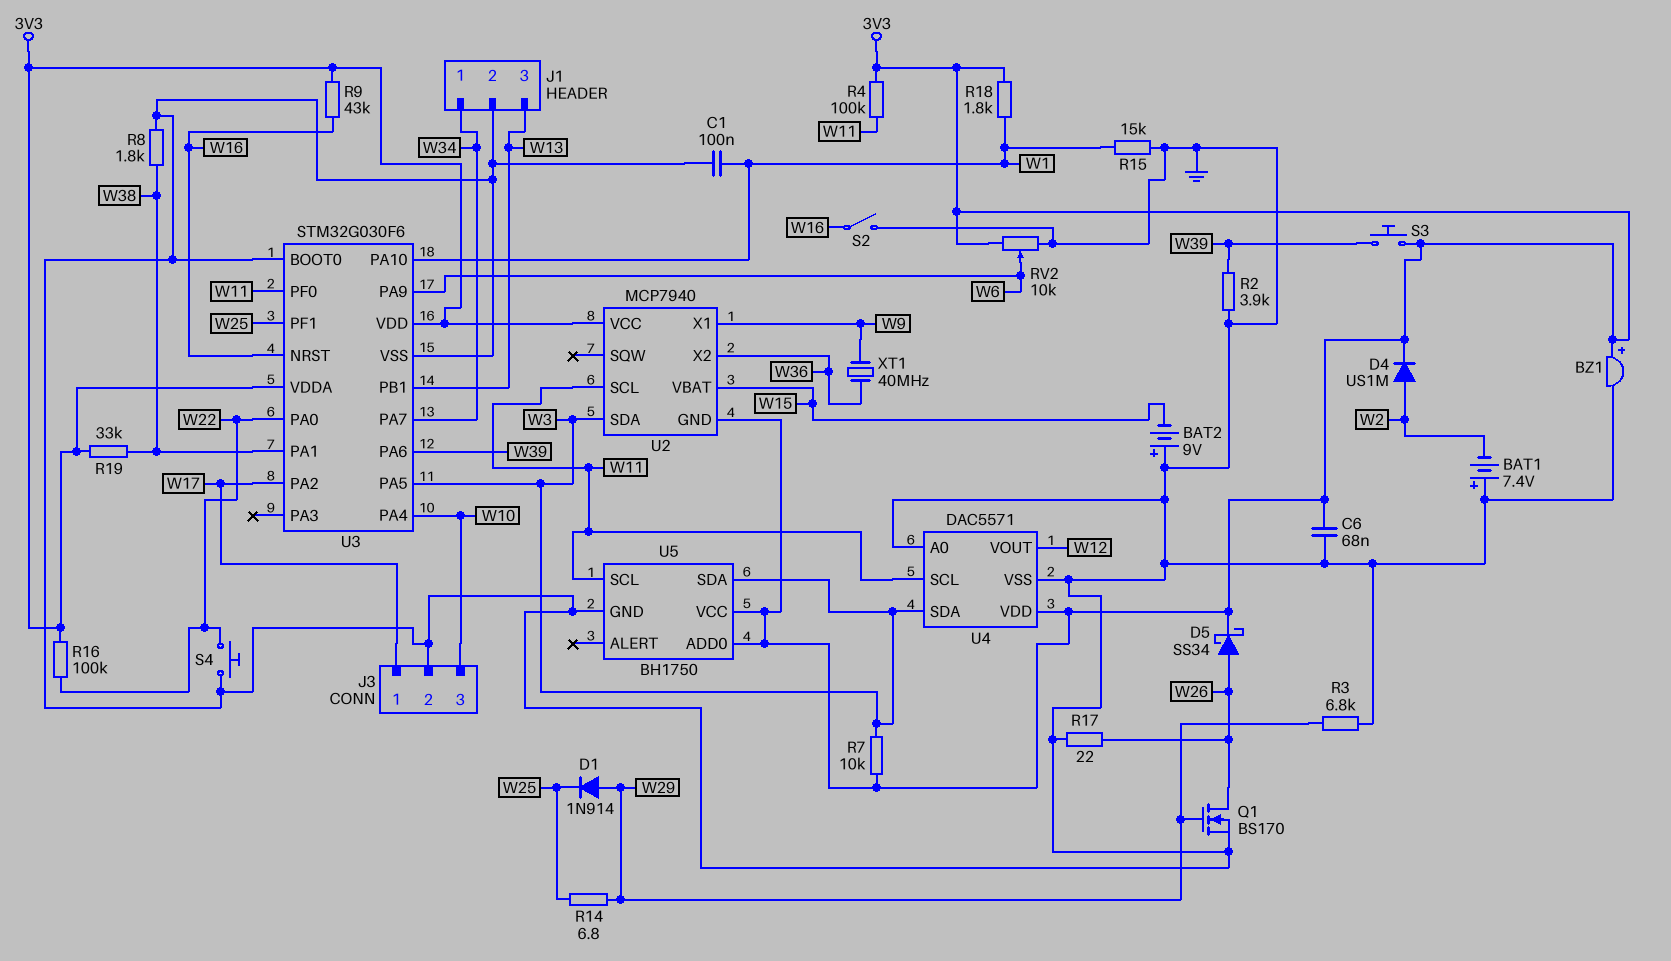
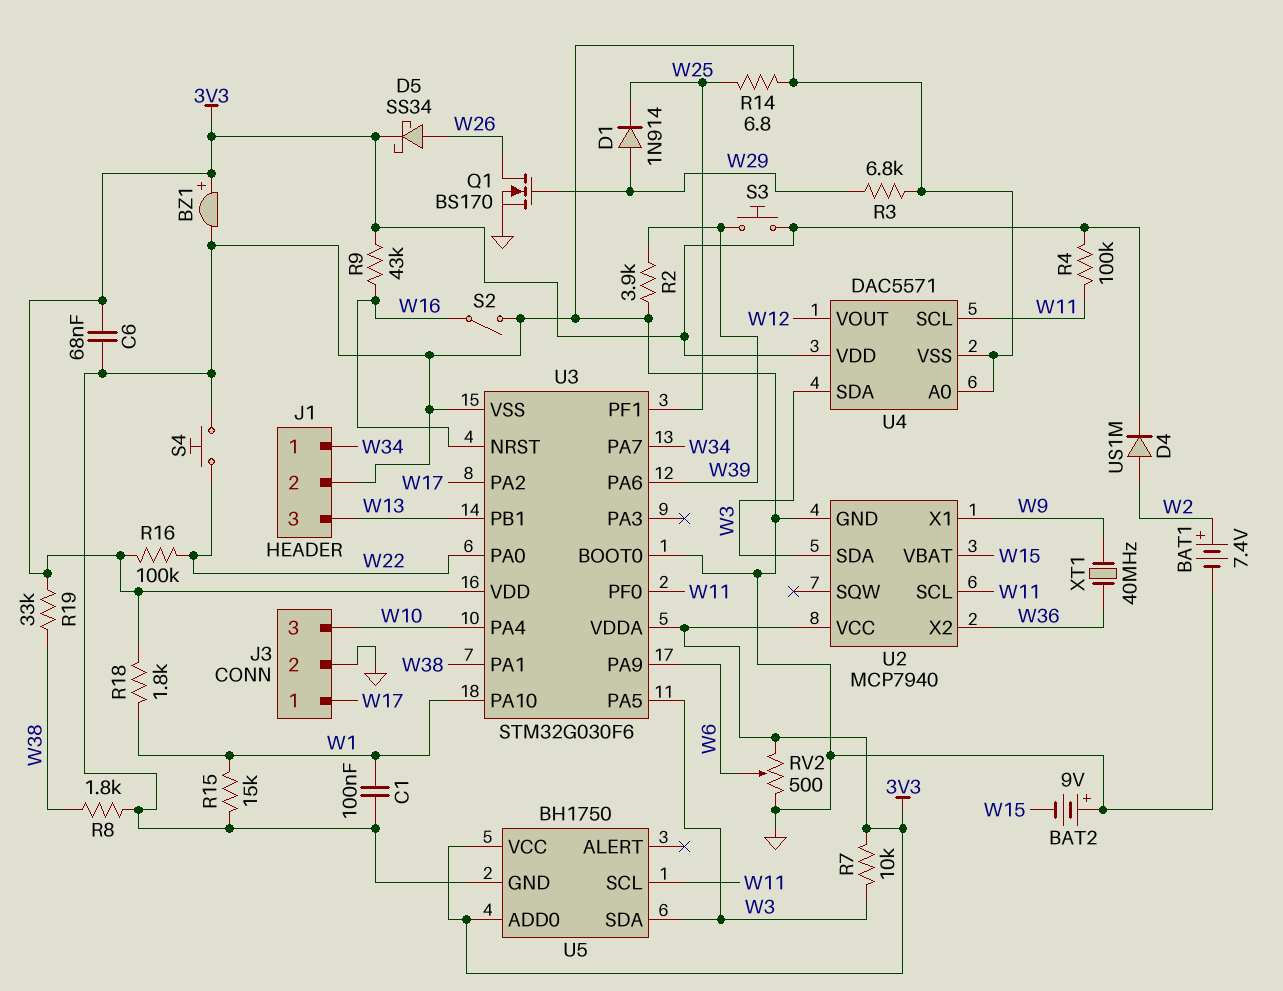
BAT1: 7.4V (plus GND, minus W2) -> 7.4V (plus W2, minus GND)
R14: 6.8 (W25, W29) -> 6.8 (GND, W25)
R17: 22 (GND, W26) -> none
RV2: 10k (3V3, GND, wiper W6) -> 500 (3V3, GND, wiper W6)
U2 pin GND: 3V3 -> GND

